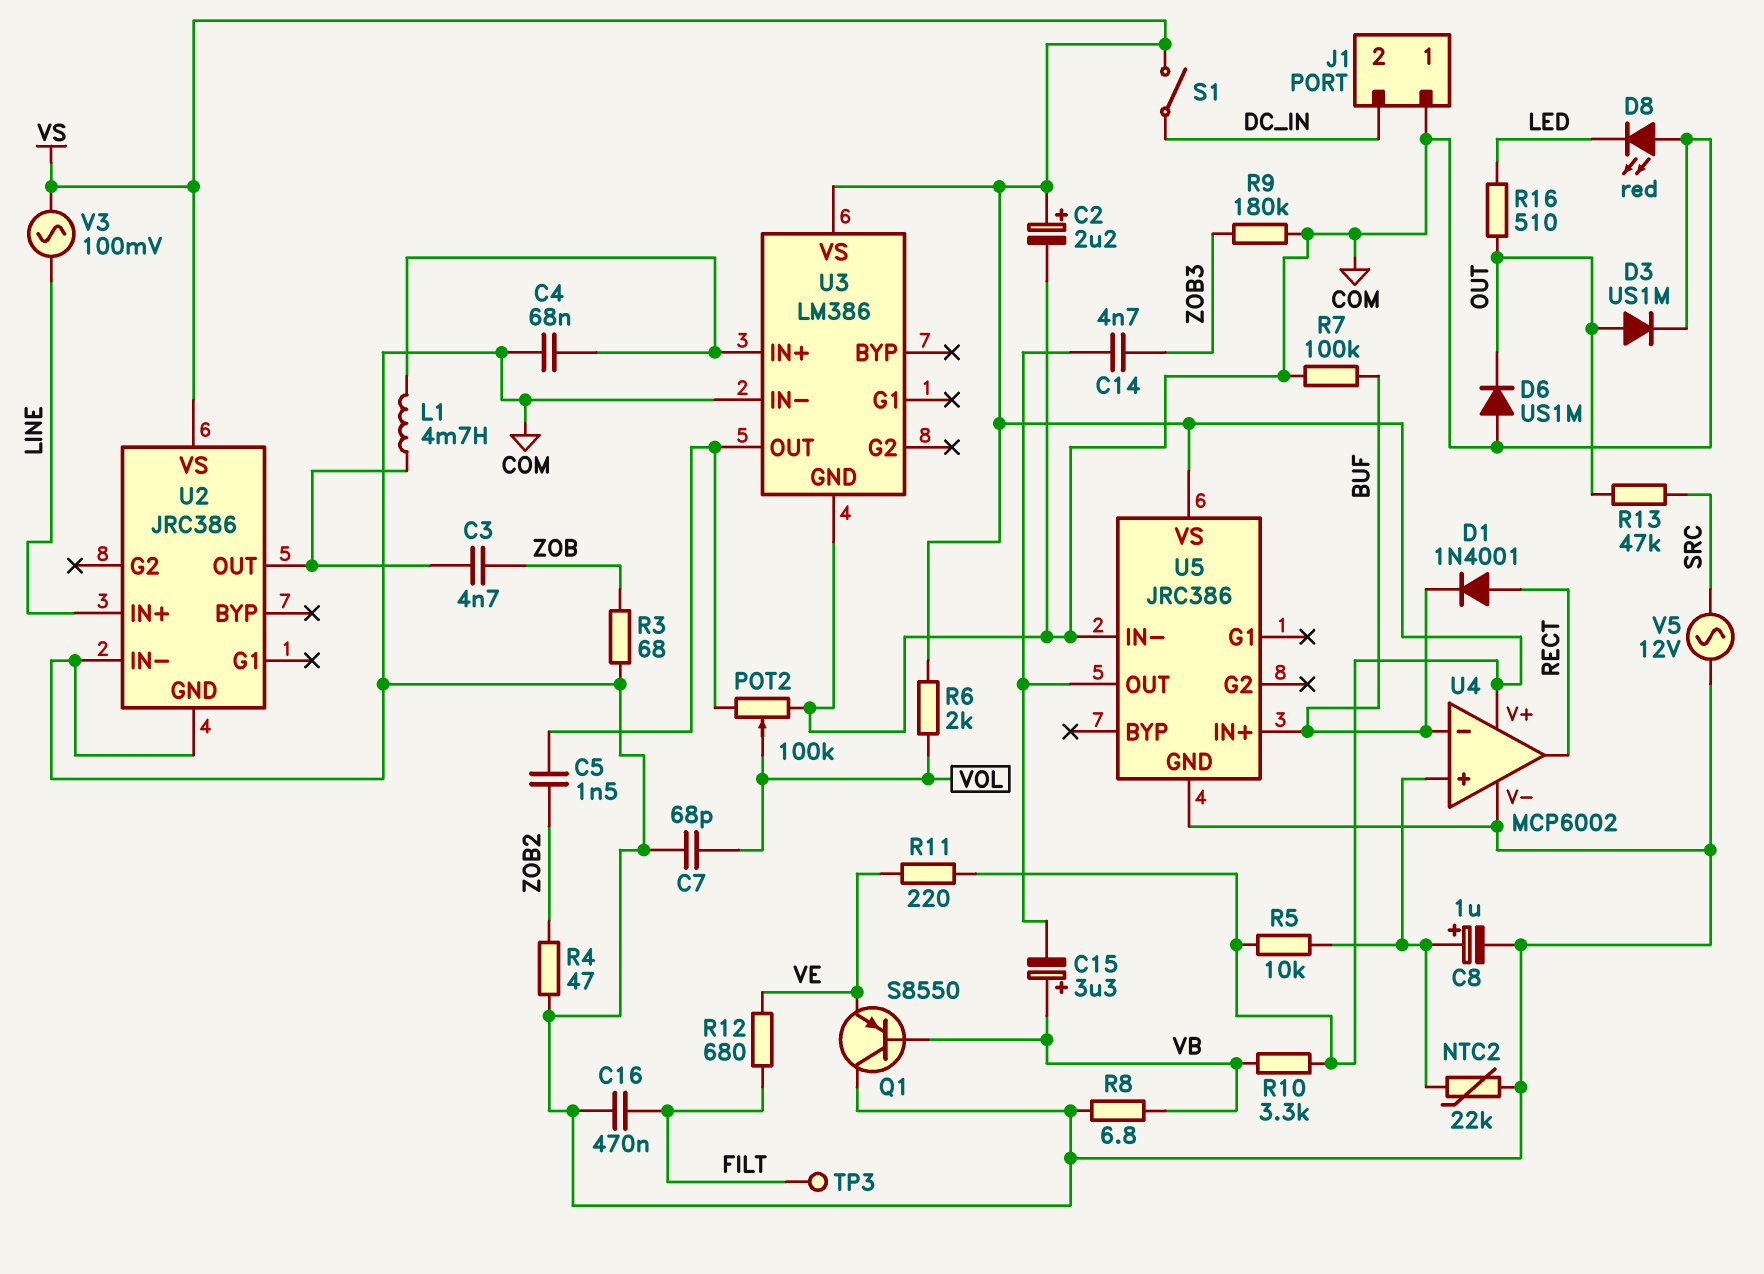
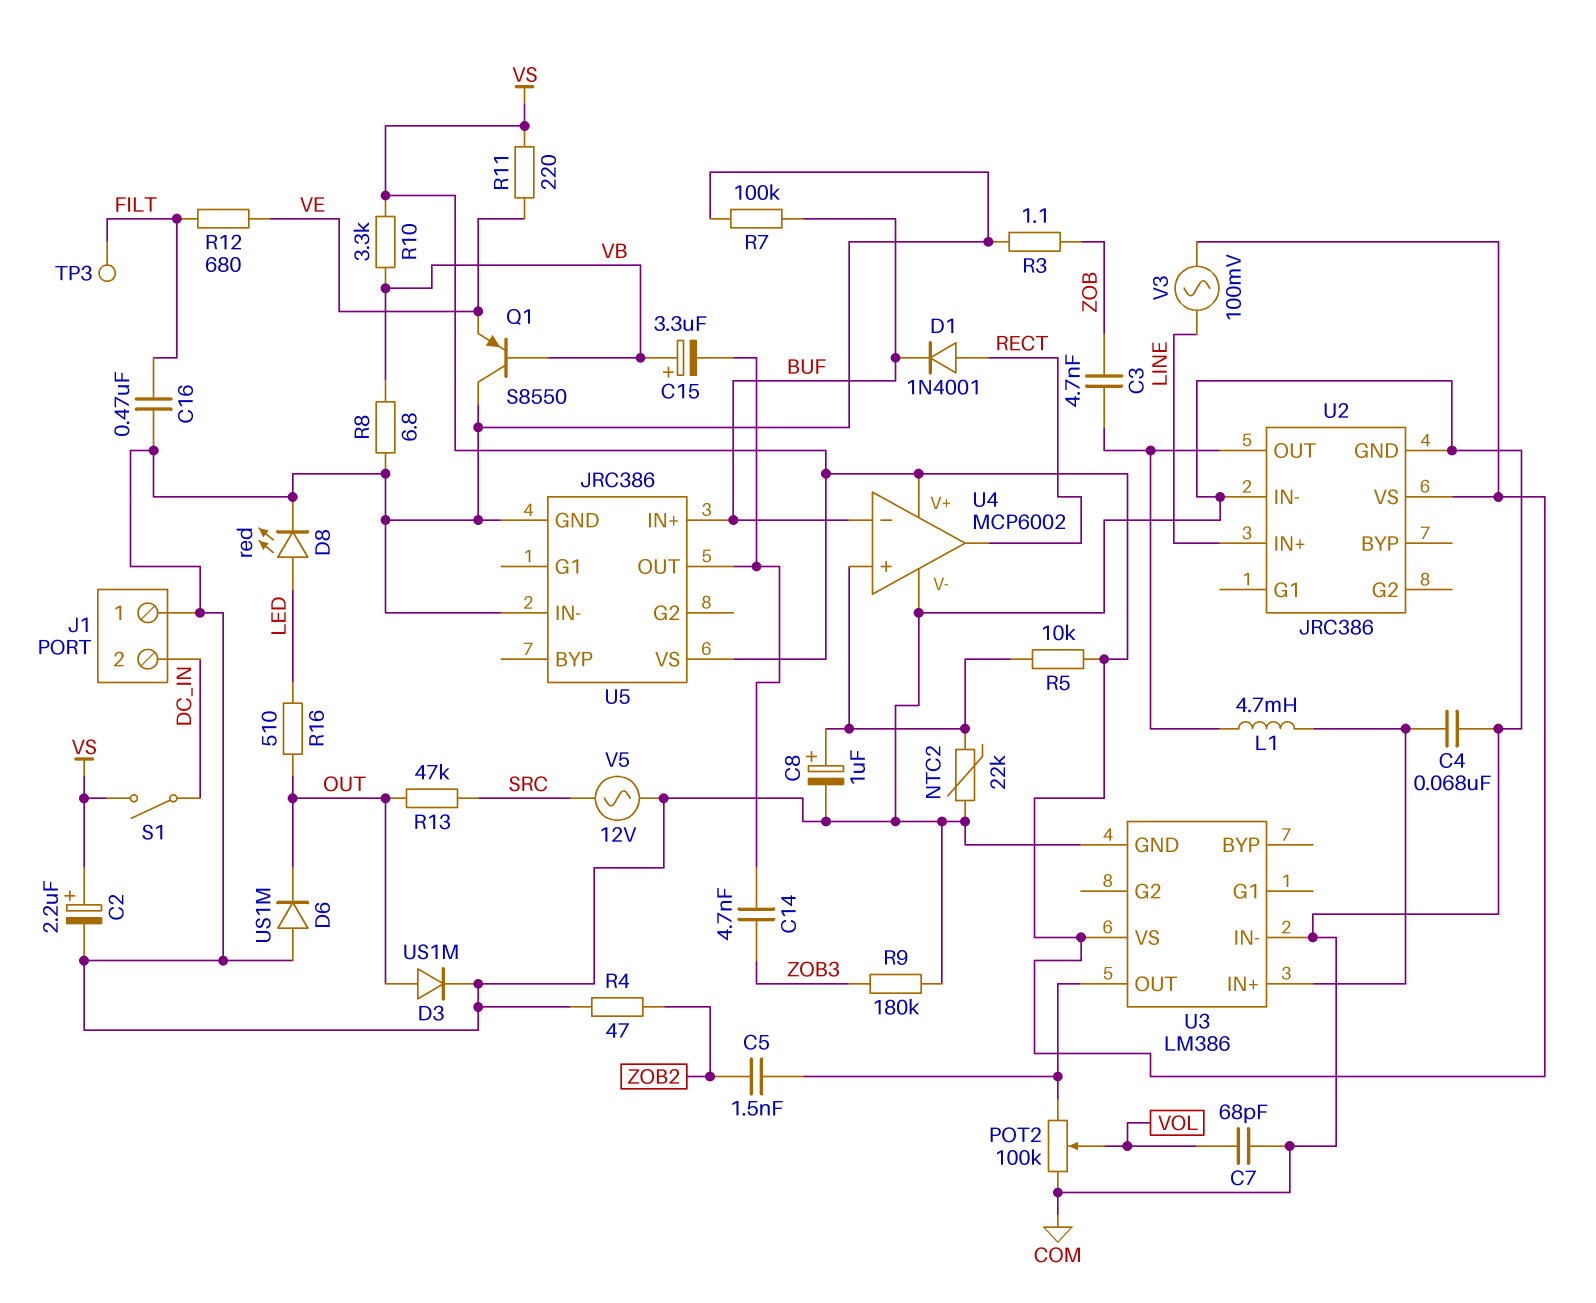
D8: LED red (A COM, K LED) -> LED red (A LED, K COM)
R3: 68 (COM, ZOB) -> 1.1 (COM, ZOB)
R6: 2k (VOL, VS) -> none

